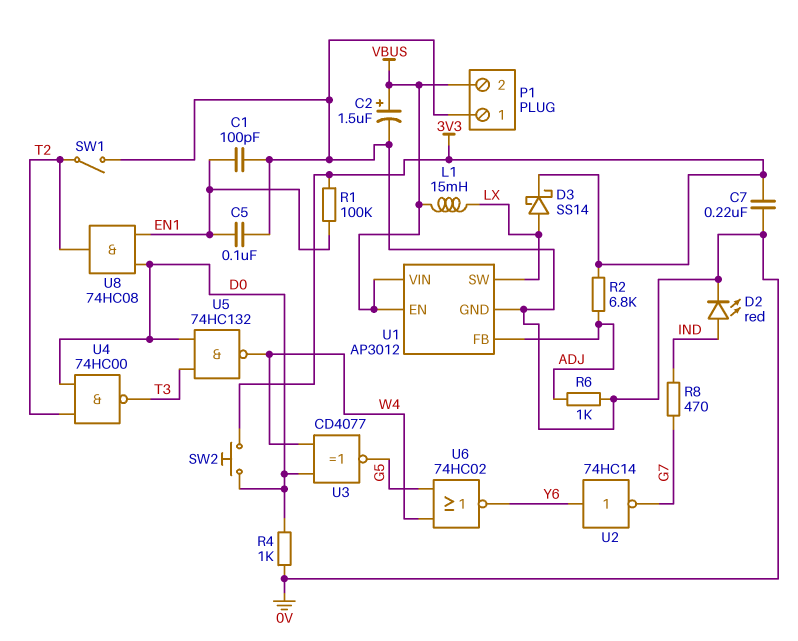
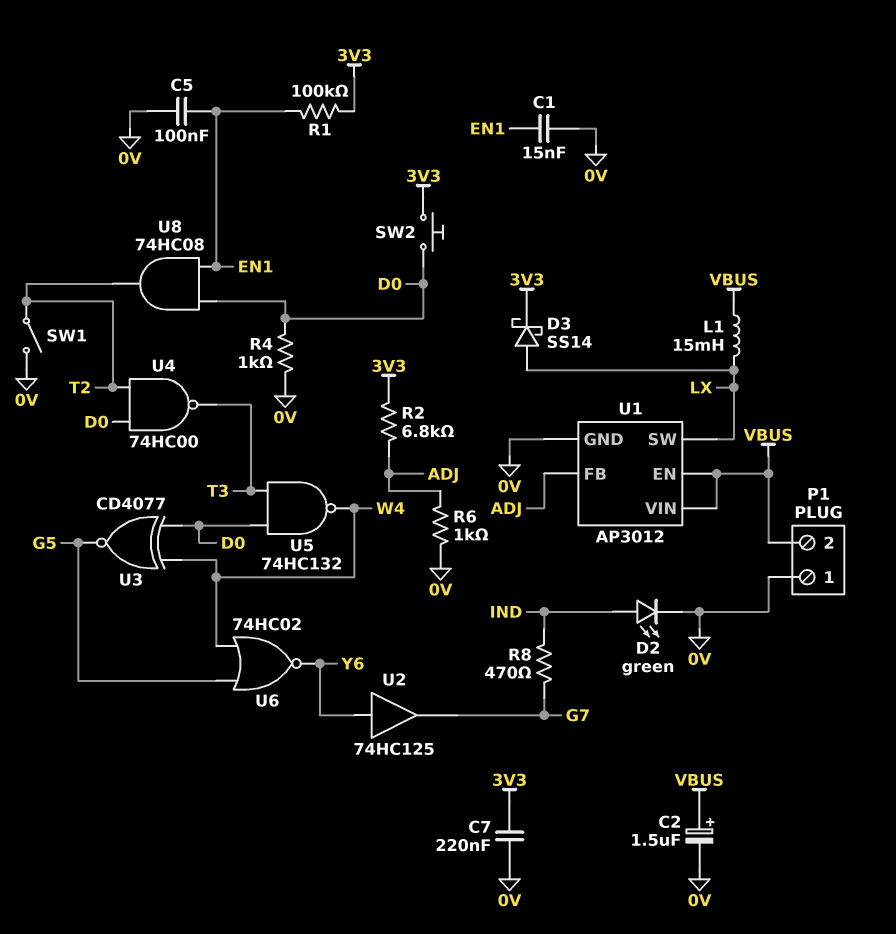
C1: 100pF (0V, EN1) -> 15nF (0V, EN1)
D2: LED red (A IND, K 0V) -> LED green (A IND, K 0V)
U2: NOT 74HC14 (in Y6, out G7) -> buffer 74HC125 (in Y6, out G7)

